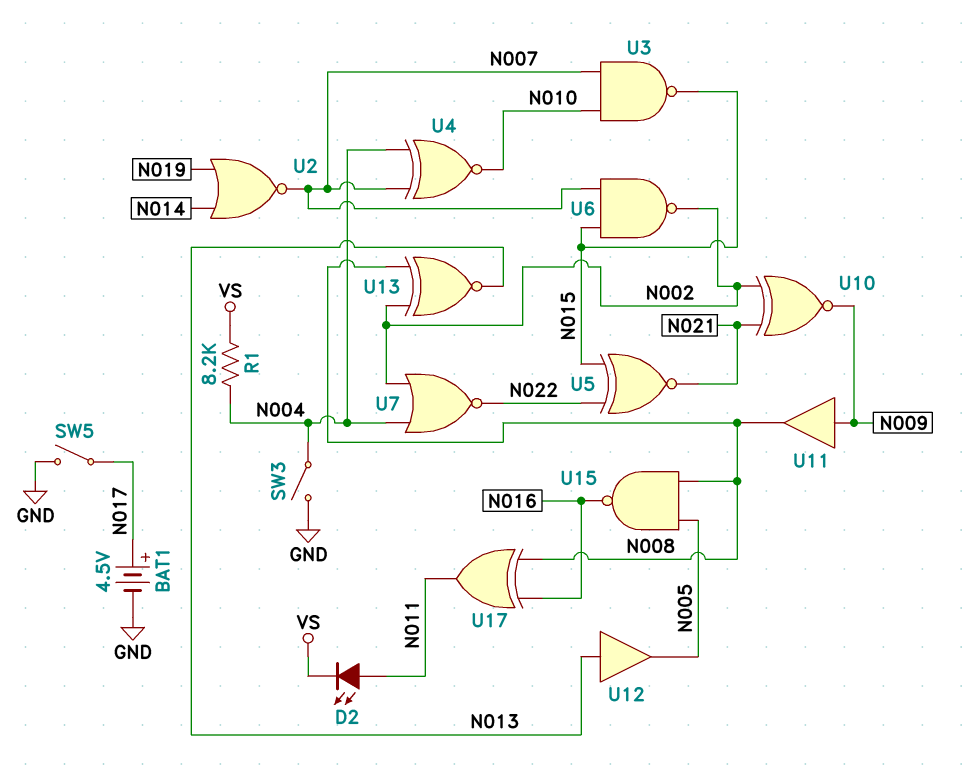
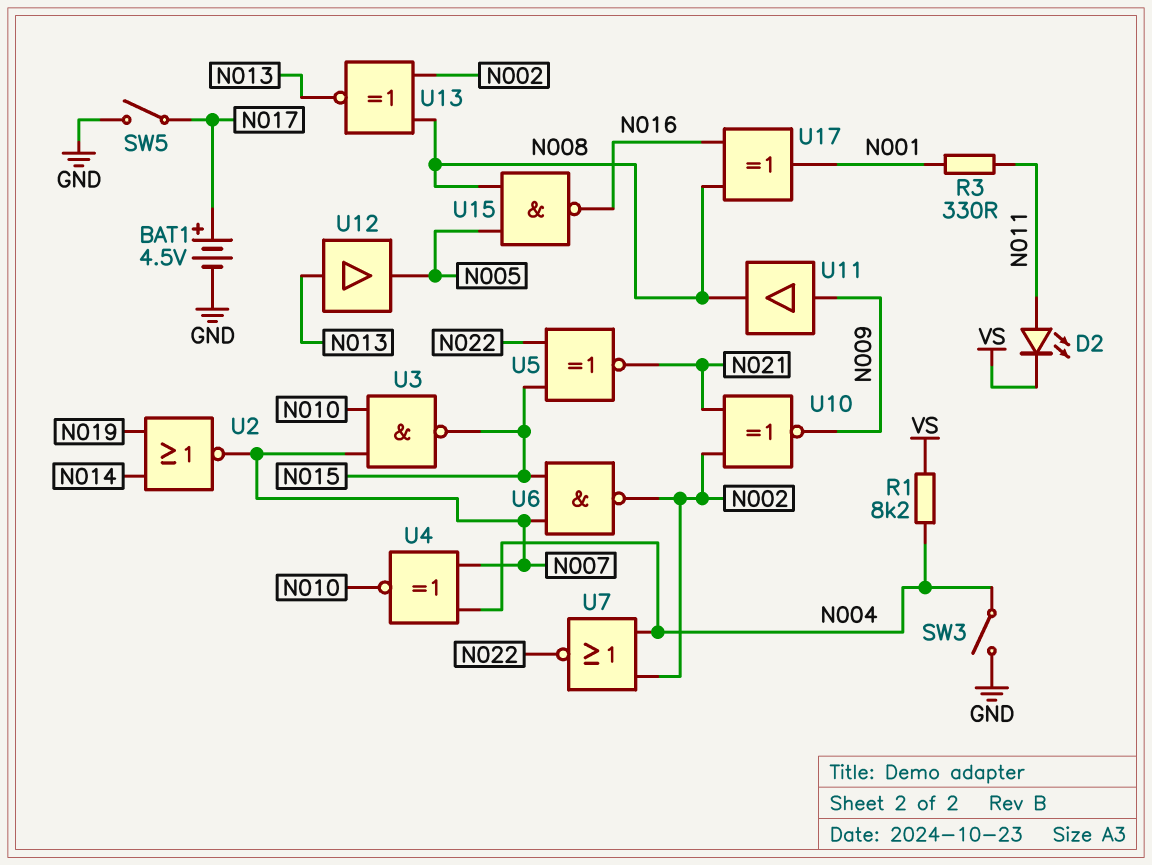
R3: none -> 330 (N001, N011)
U17: XOR (in N008, in N016, out N011) -> XOR (in N008, in N016, out N001)

